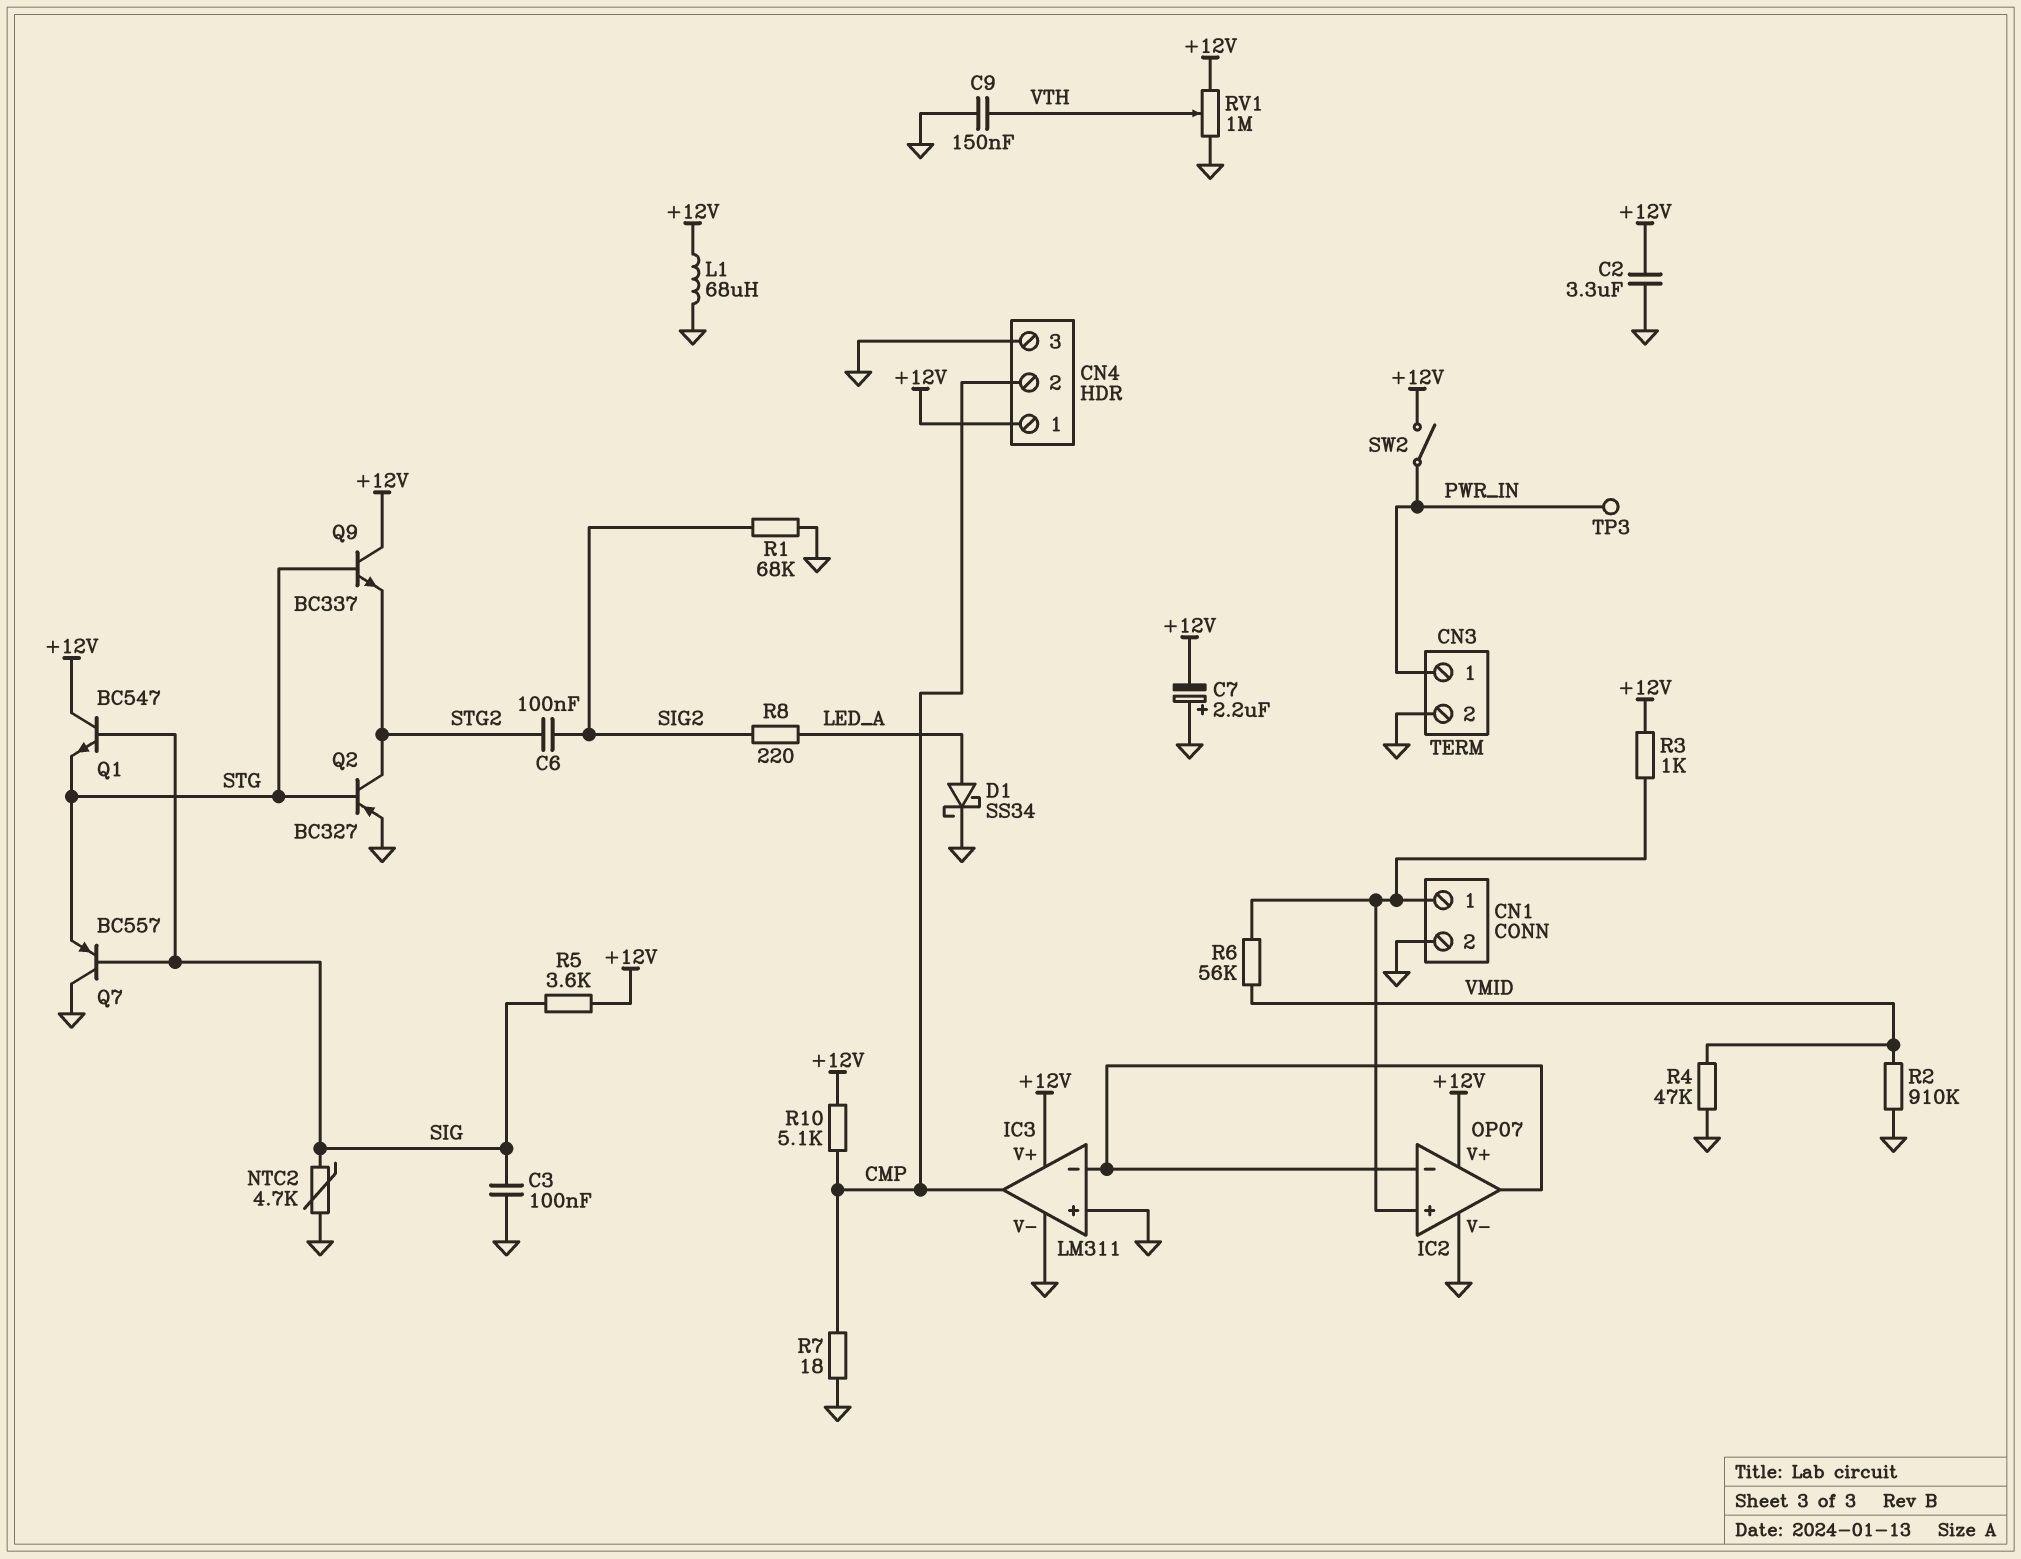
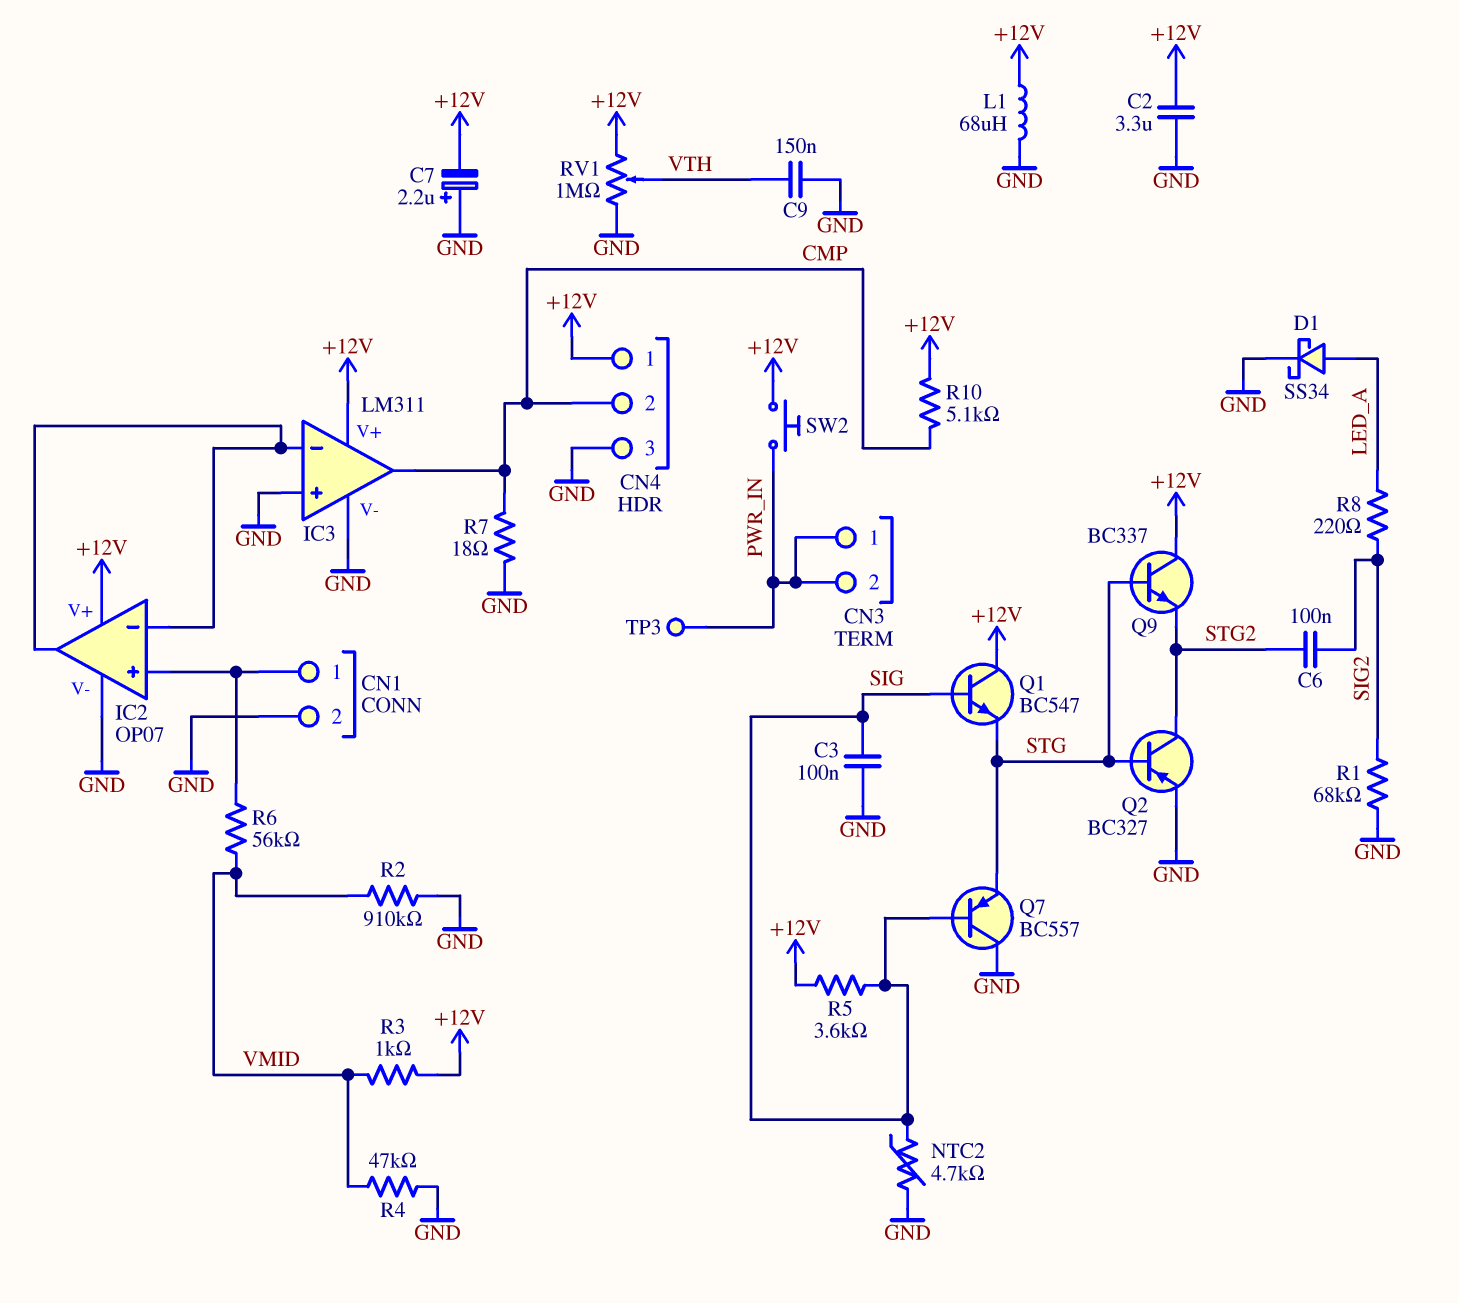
CN3 pin 2: GND -> PWR_IN
R3: 1k (+12V, CN1/1) -> 1k (+12V, VMID)
SW2: switch (+12V, PWR_IN) -> button (+12V, PWR_IN)

